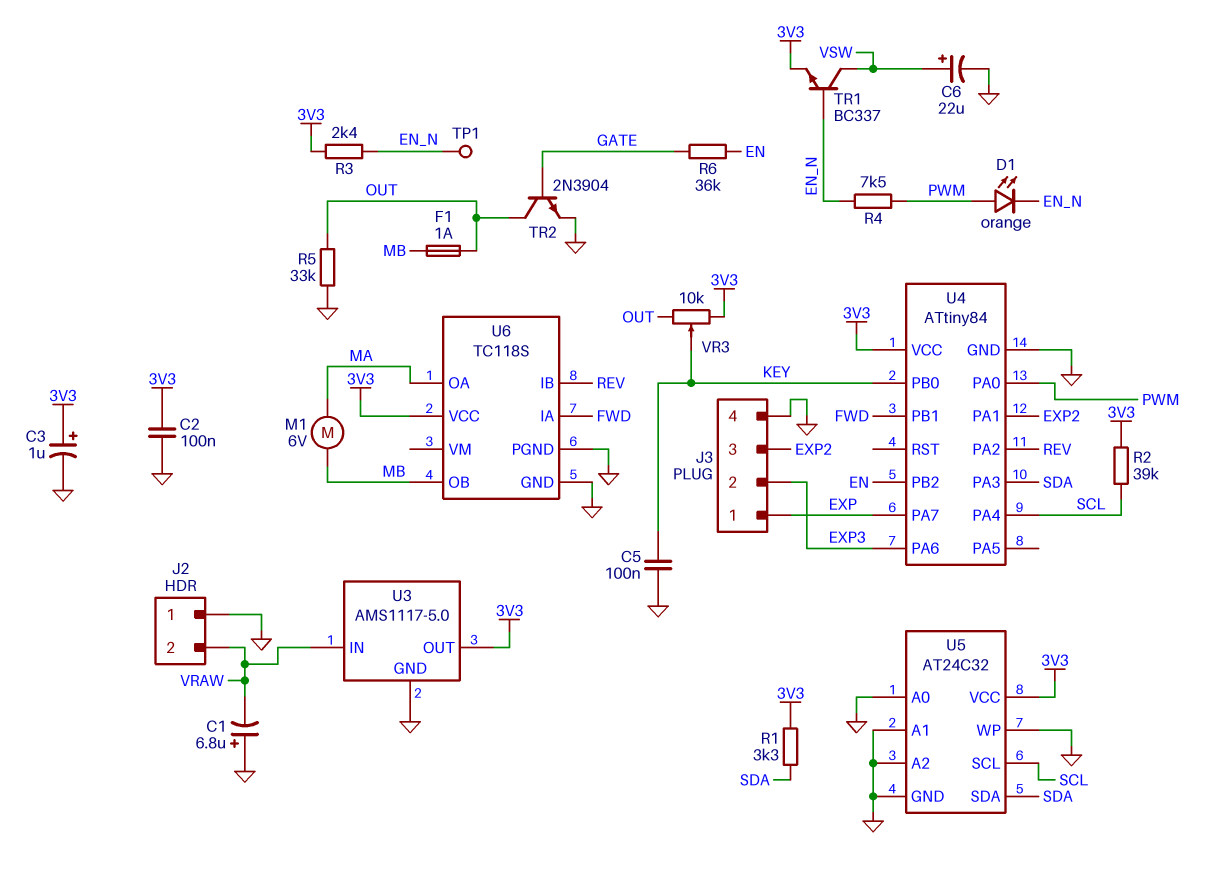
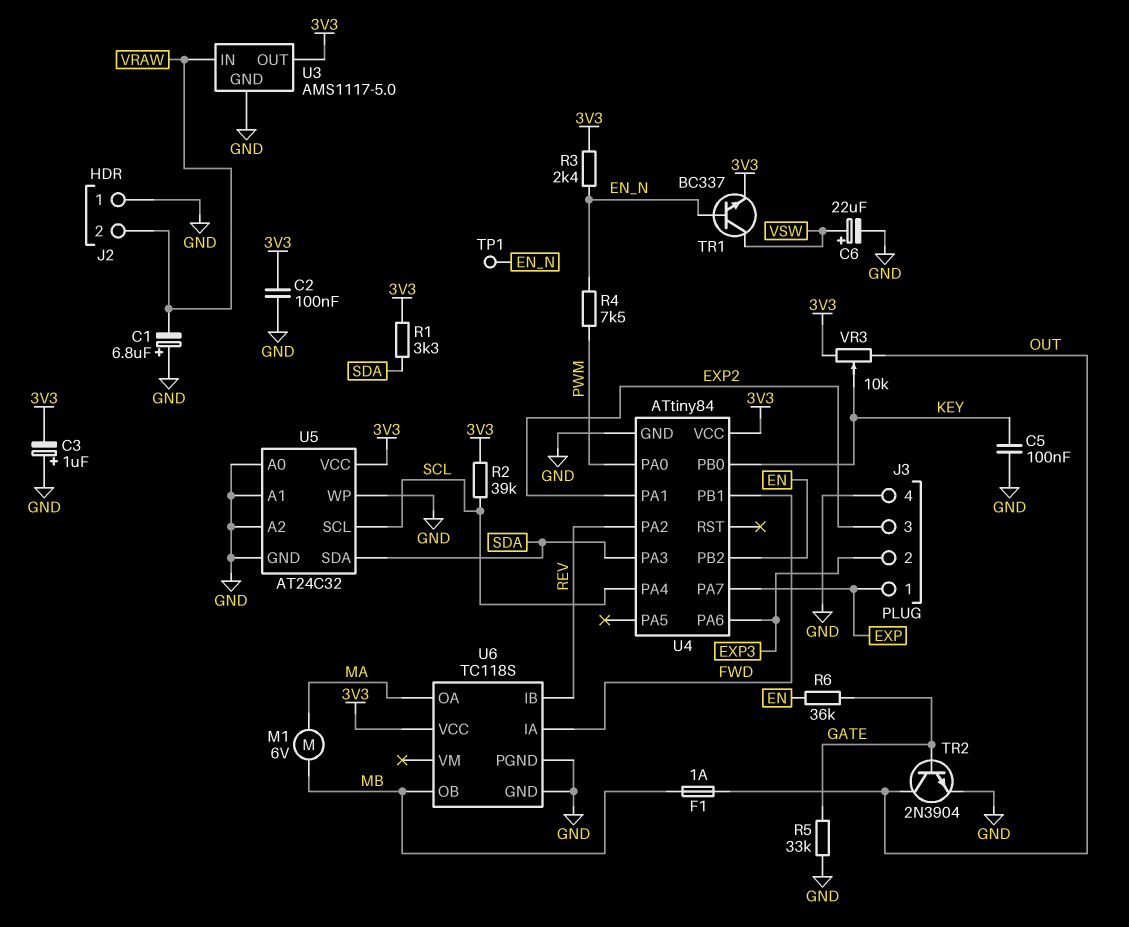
C3: 1uF (plus 3V3, minus GND) -> 1uF (plus GND, minus 3V3)
D1: LED orange (A PWM, K EN_N) -> none
R5: 33k (GND, OUT) -> 33k (GATE, GND)

